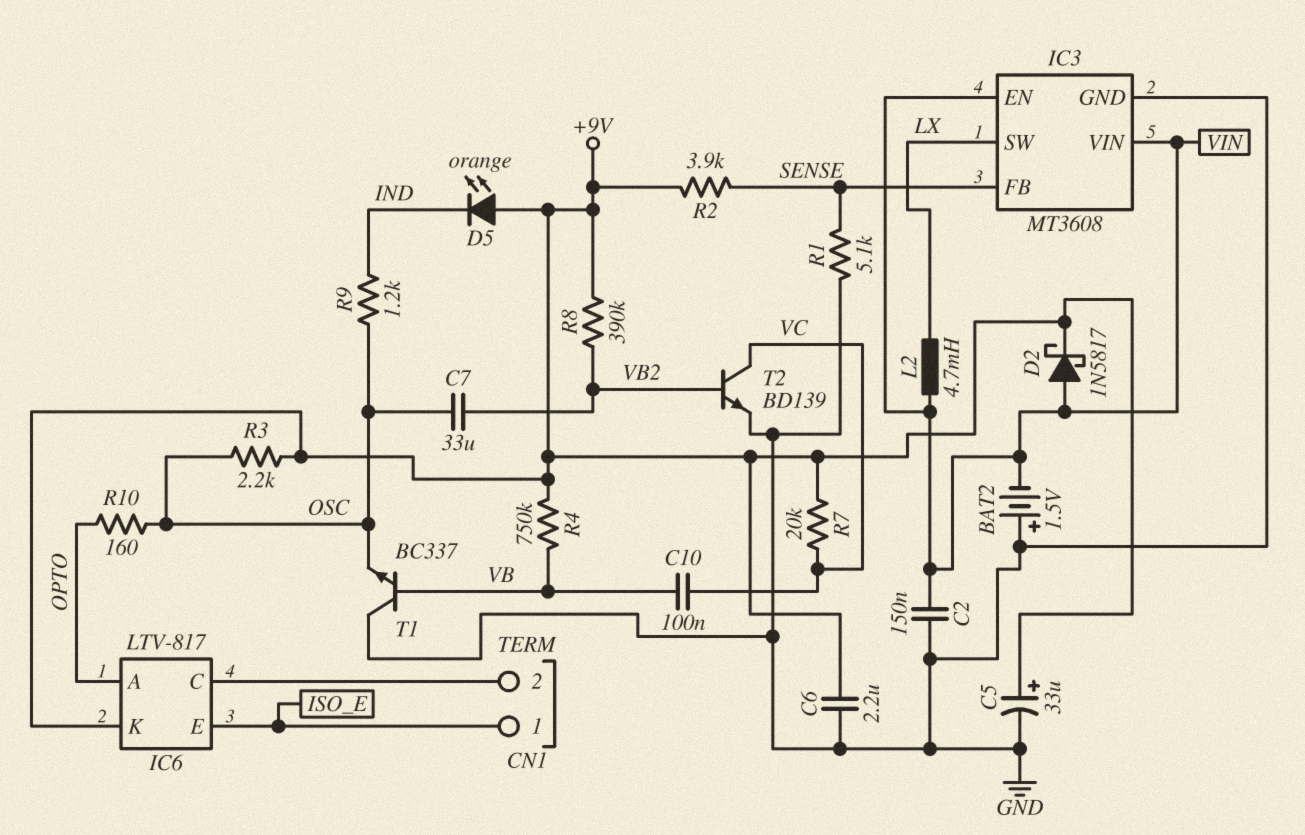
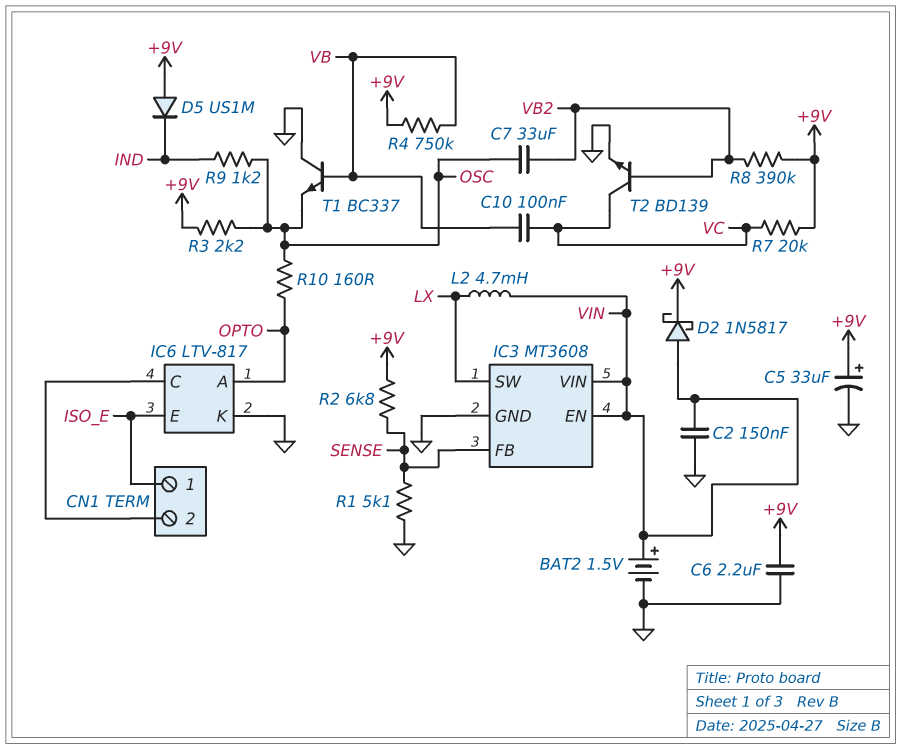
BAT2: 1.5V (plus GND, minus VIN) -> 1.5V (plus VIN, minus GND)
D5: LED orange (A +9V, K IND) -> diode US1M (A +9V, K IND)
IC6 pin K: +9V -> GND
R2: 3.9k (+9V, SENSE) -> 6.8k (+9V, SENSE)

